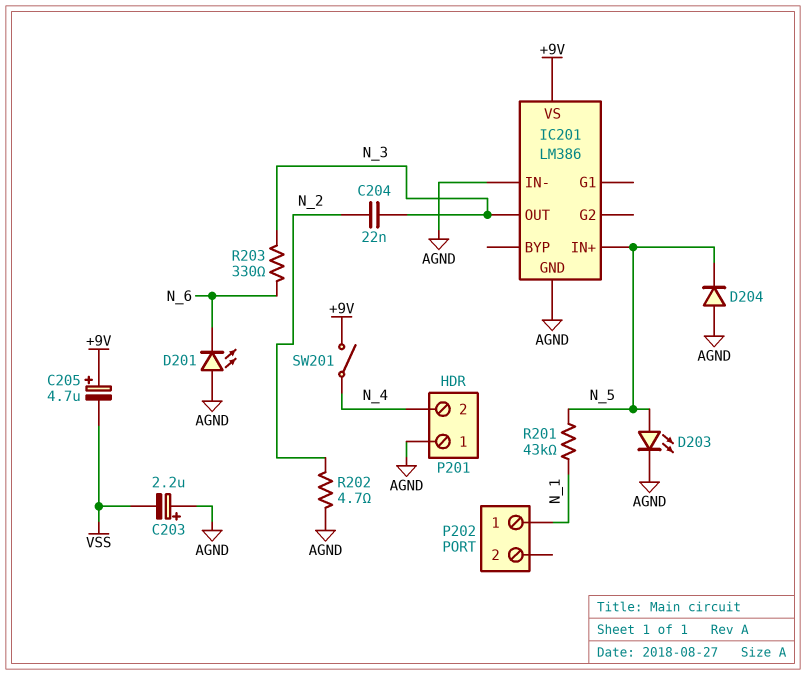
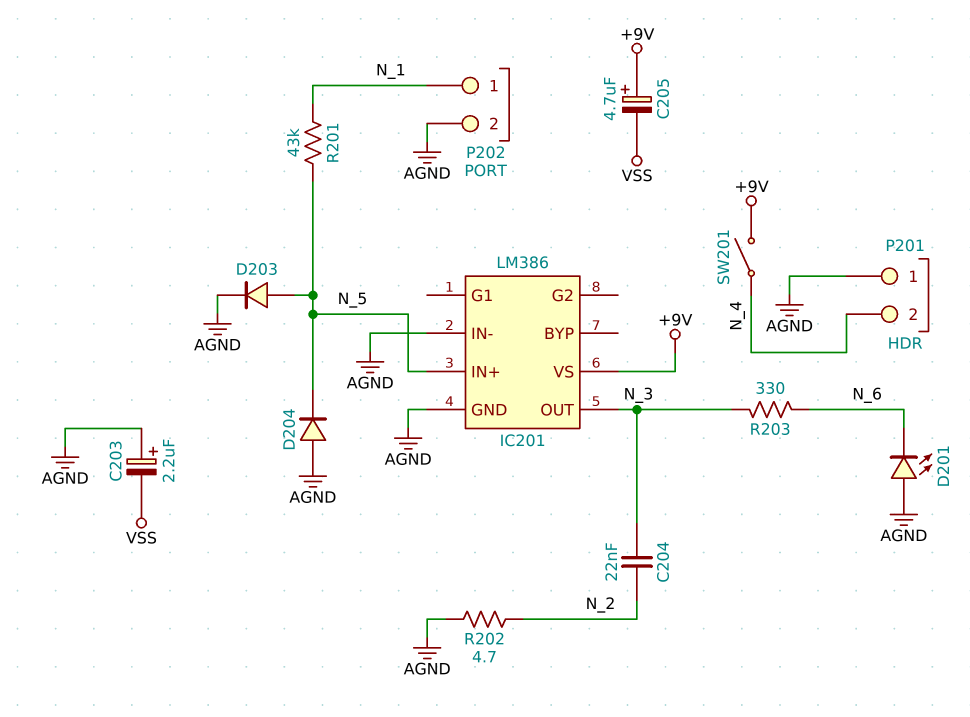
D203: LED (A N_5, K AGND) -> diode (A N_5, K AGND)
P202 pin 2: none -> AGND

